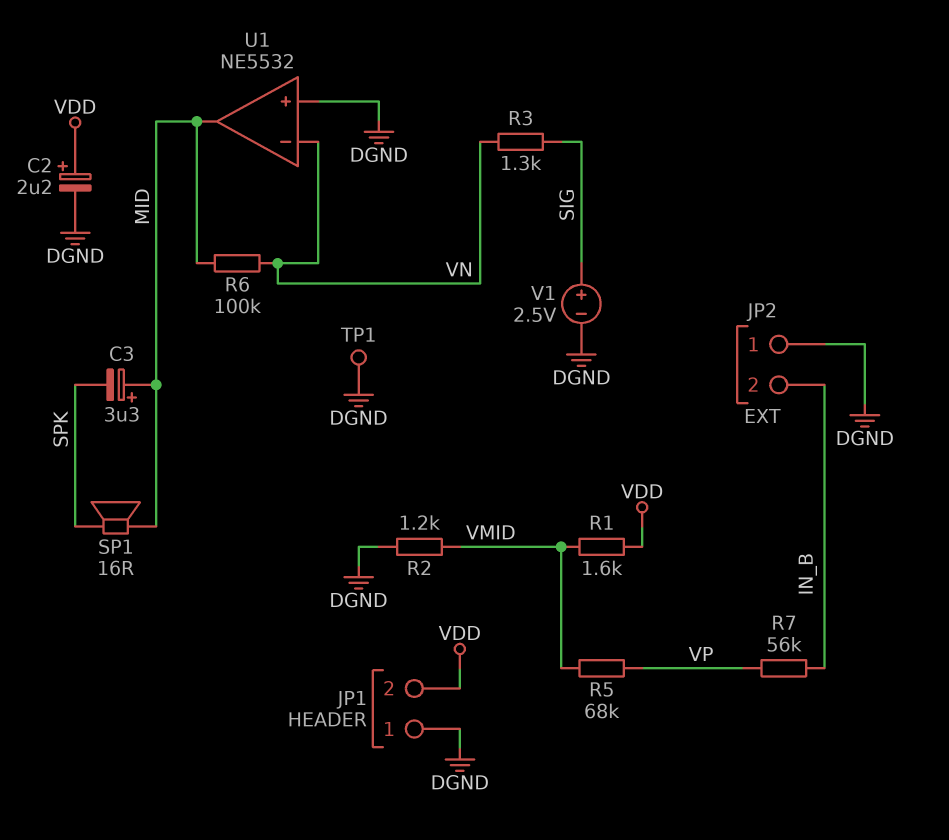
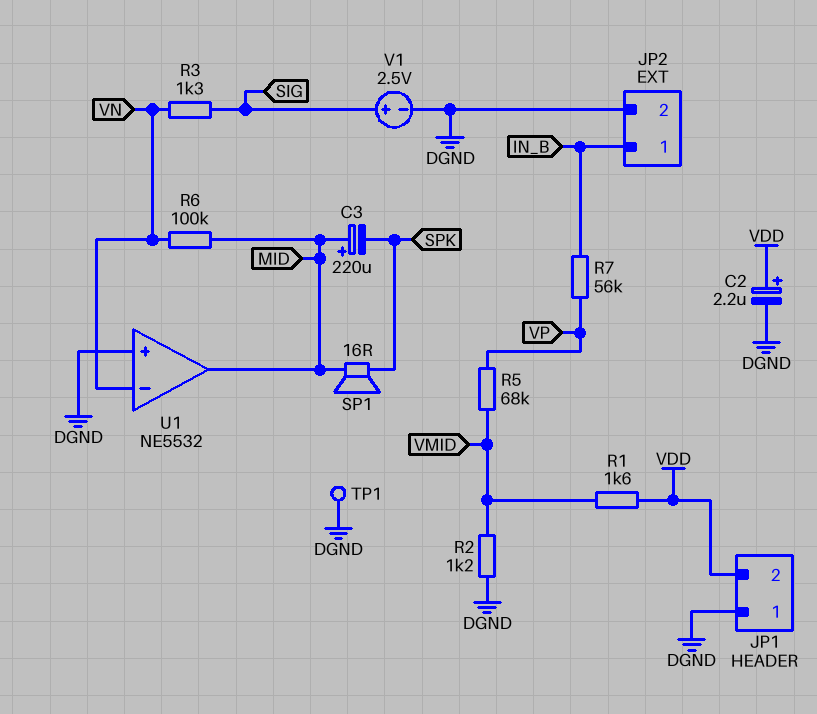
C3: 3.3uF (plus MID, minus SPK) -> 220uF (plus MID, minus SPK)
JP2 pin 1: DGND -> IN_B
JP2 pin 2: IN_B -> DGND

